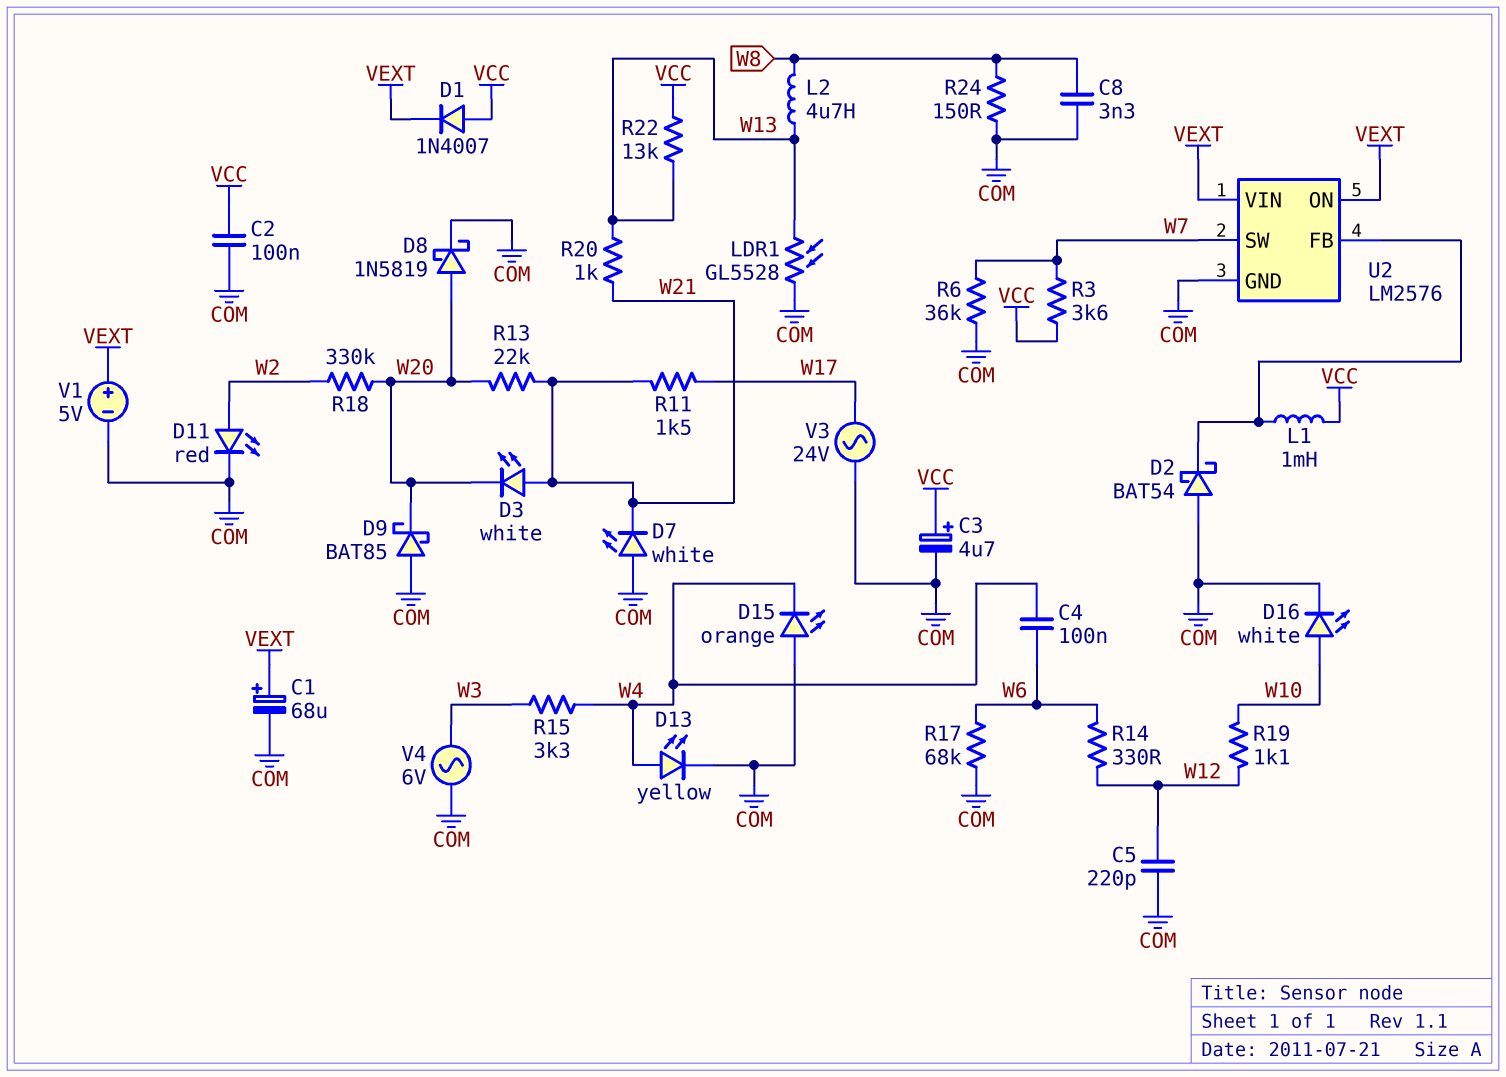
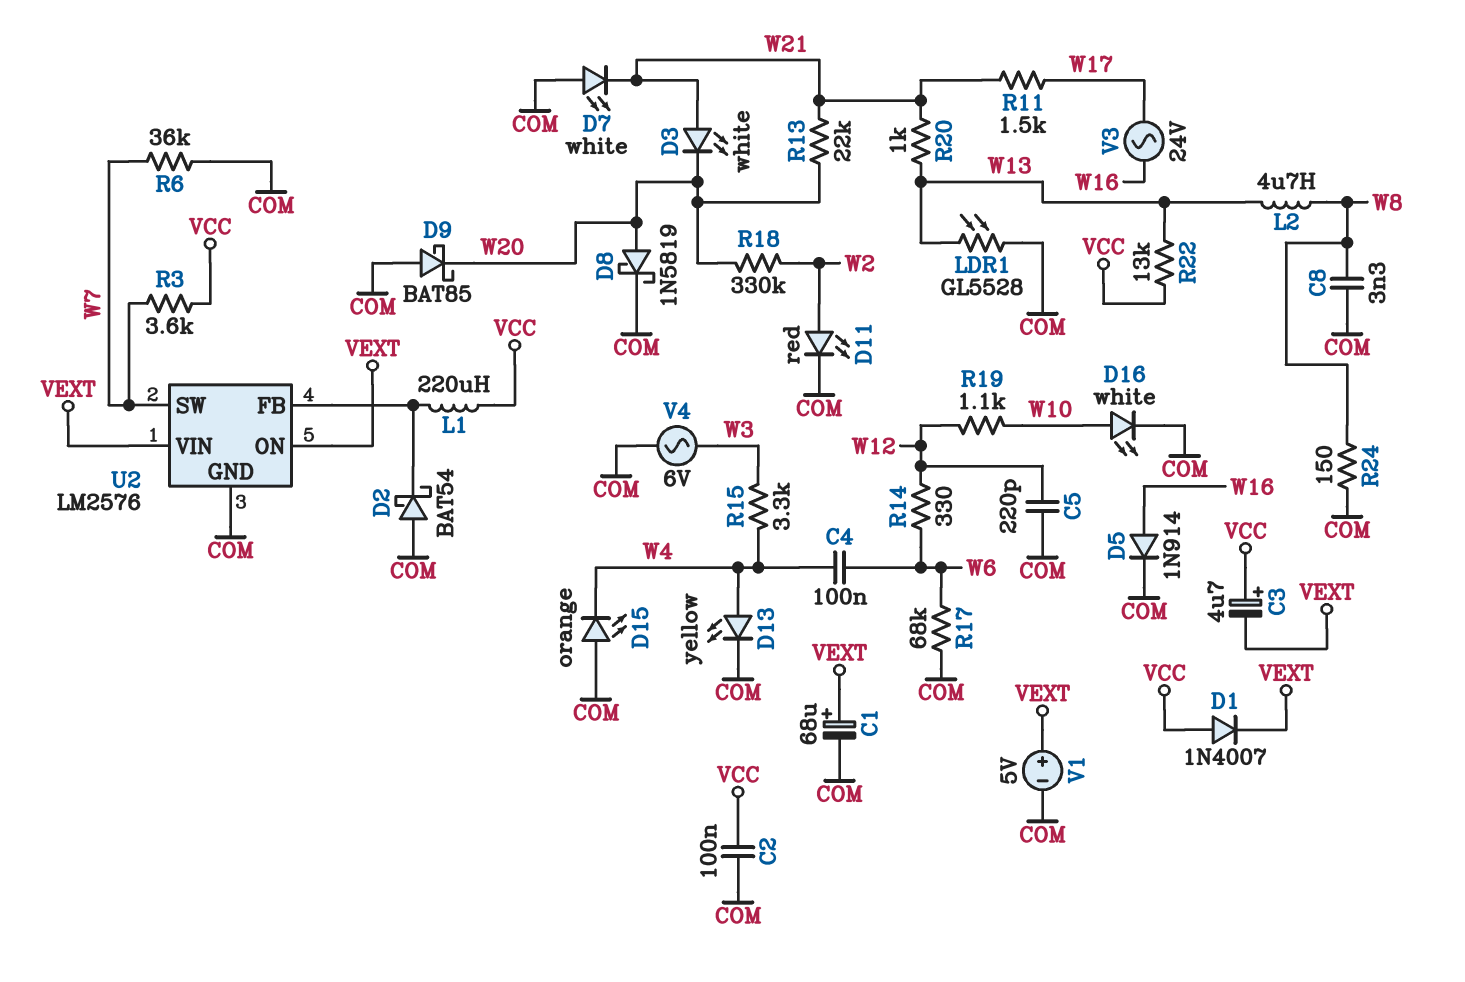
C3: 4.7uF (plus VCC, minus COM) -> 4.7uF (plus VCC, minus VEXT)
D5: none -> diode 1N914 (A W16, K COM)
L1: 1mH (U2/FB, VCC) -> 220uH (U2/FB, VCC)
V3: AC 24V (COM, W17) -> AC 24V (W16, W17)

